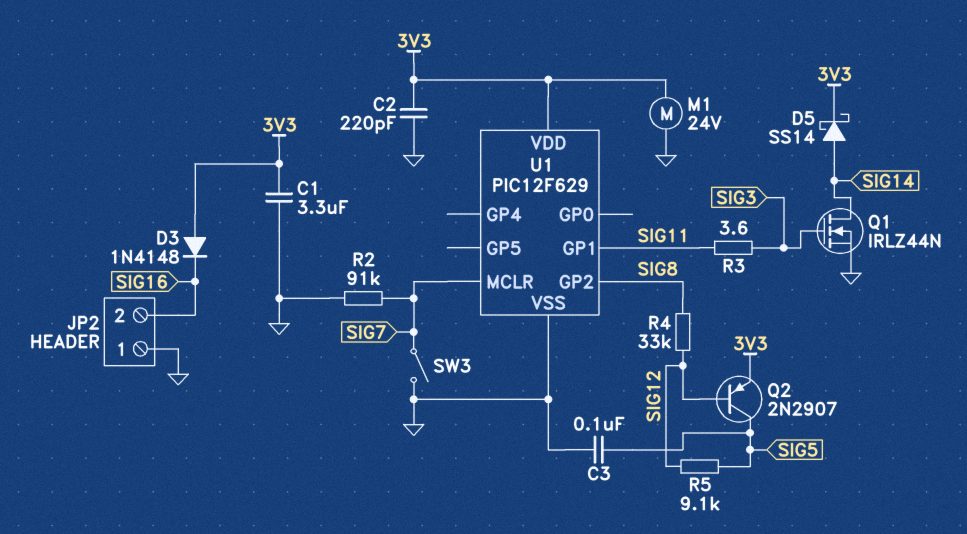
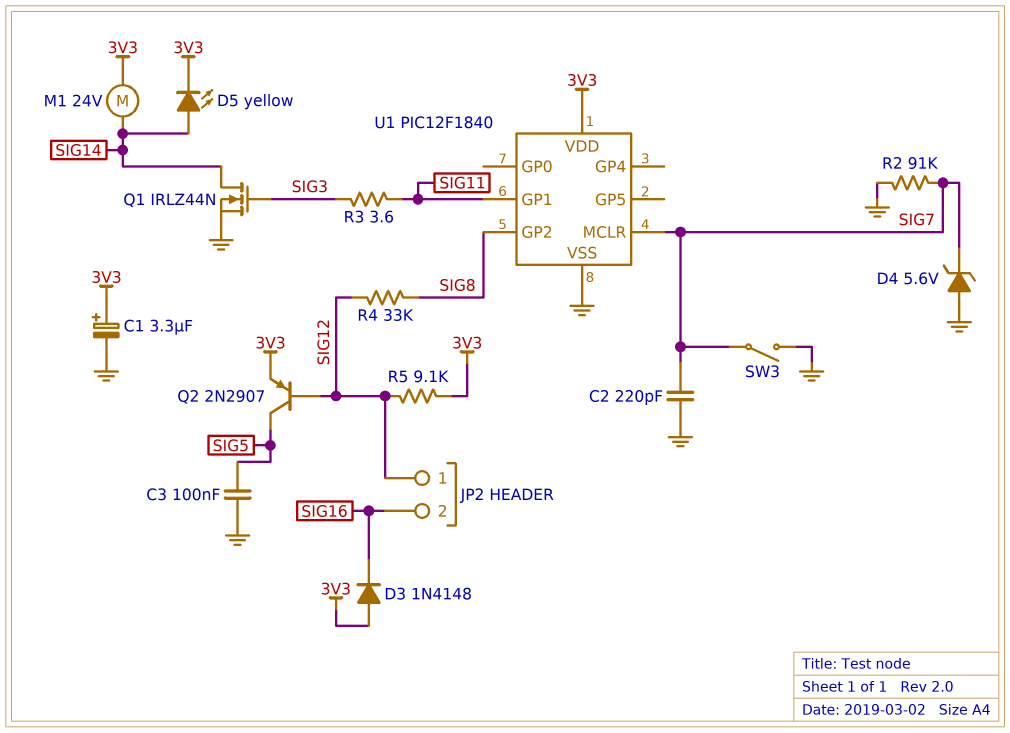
C1: 3.3uF (3V3, GND) -> 3.3uF (plus 3V3, minus GND)
C2: 220pF (3V3, GND) -> 220pF (GND, SIG7)
D4: none -> zener 5.6V (A GND, K SIG7)
D5: schottky SS14 (A SIG14, K 3V3) -> LED yellow (A SIG14, K 3V3)
JP2 pin 1: GND -> SIG12
M1: motor 24V (3V3, GND) -> motor 24V (3V3, SIG14)
R5: 9.1k (SIG5, SIG12) -> 9.1k (3V3, SIG12)
U1: PIC12F629 -> PIC12F1840

